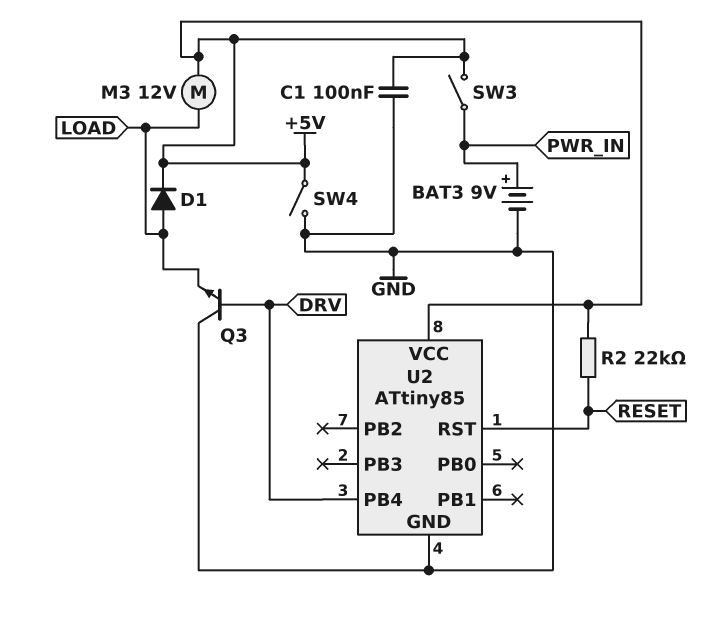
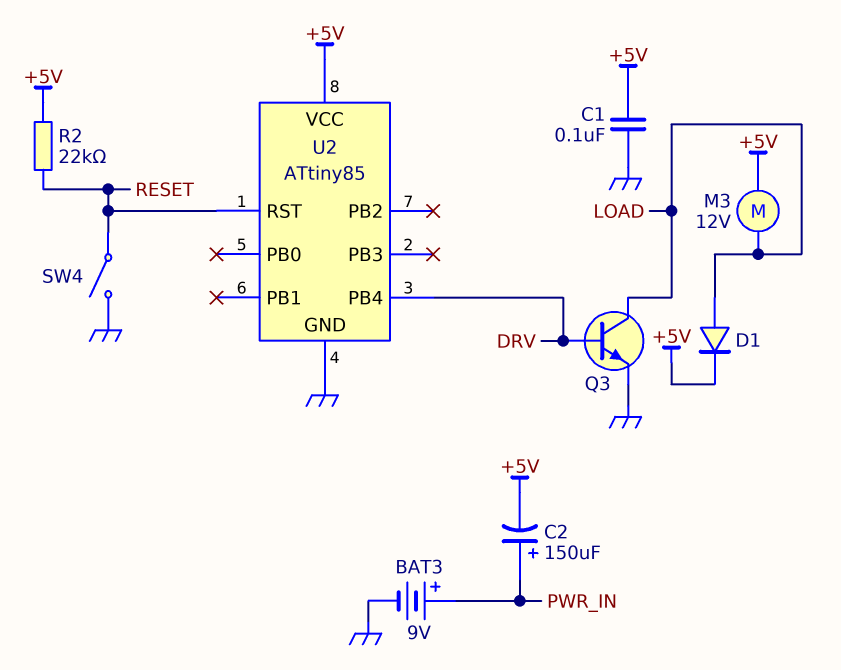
C2: none -> 150uF (plus PWR_IN, minus +5V)
Q3: NPN (B DRV, C GND, E LOAD) -> NPN (B DRV, C LOAD, E GND)
SW3: switch (+5V, PWR_IN) -> none
SW4: switch (+5V, GND) -> switch (GND, RESET)

